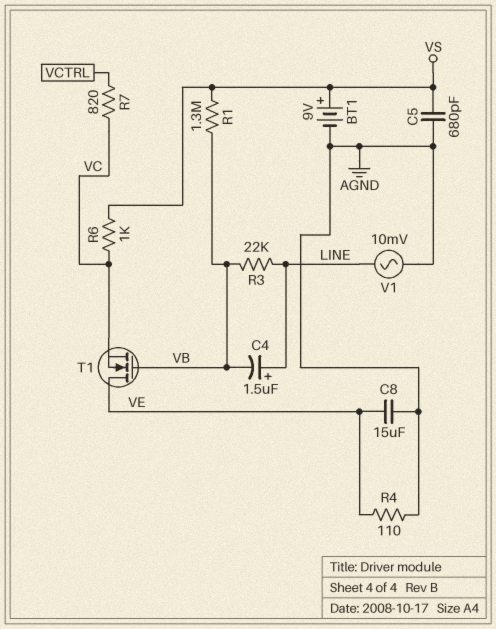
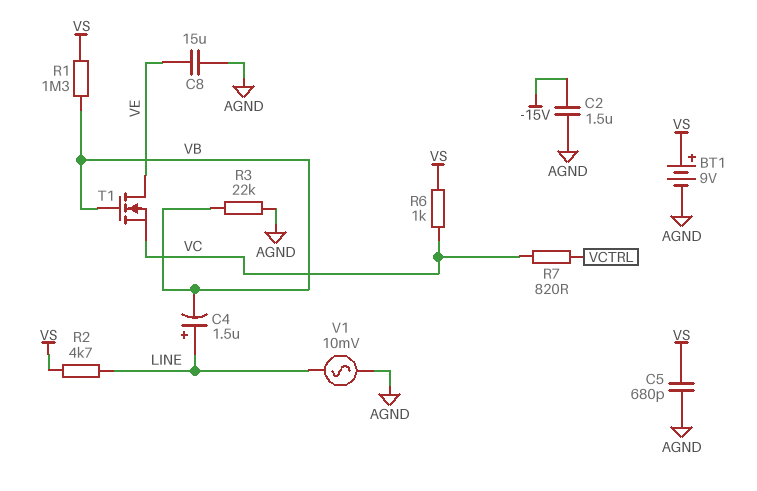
C2: none -> 1.5uF (-15V, AGND)
R2: none -> 4.7k (LINE, VS)
R3: 22k (LINE, VB) -> 22k (AGND, VB)
R4: 110 (AGND, VE) -> none

